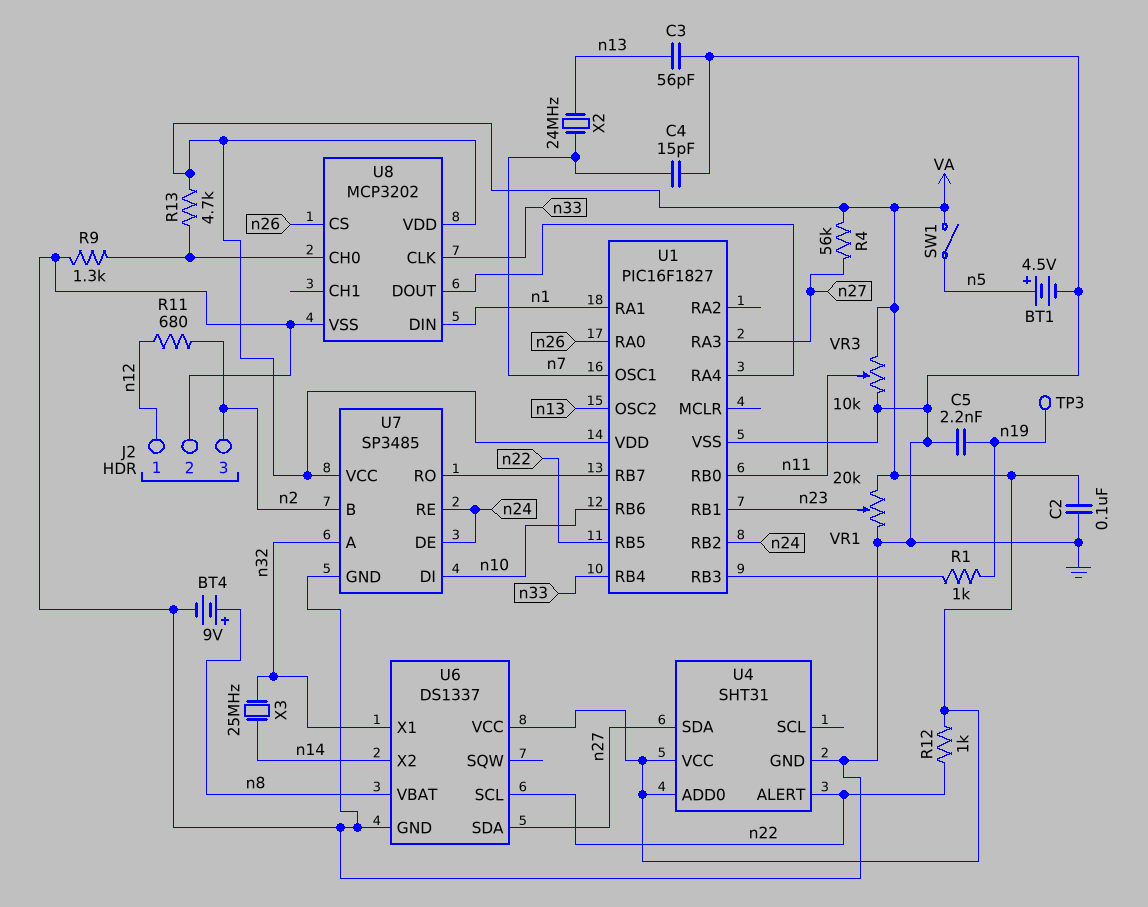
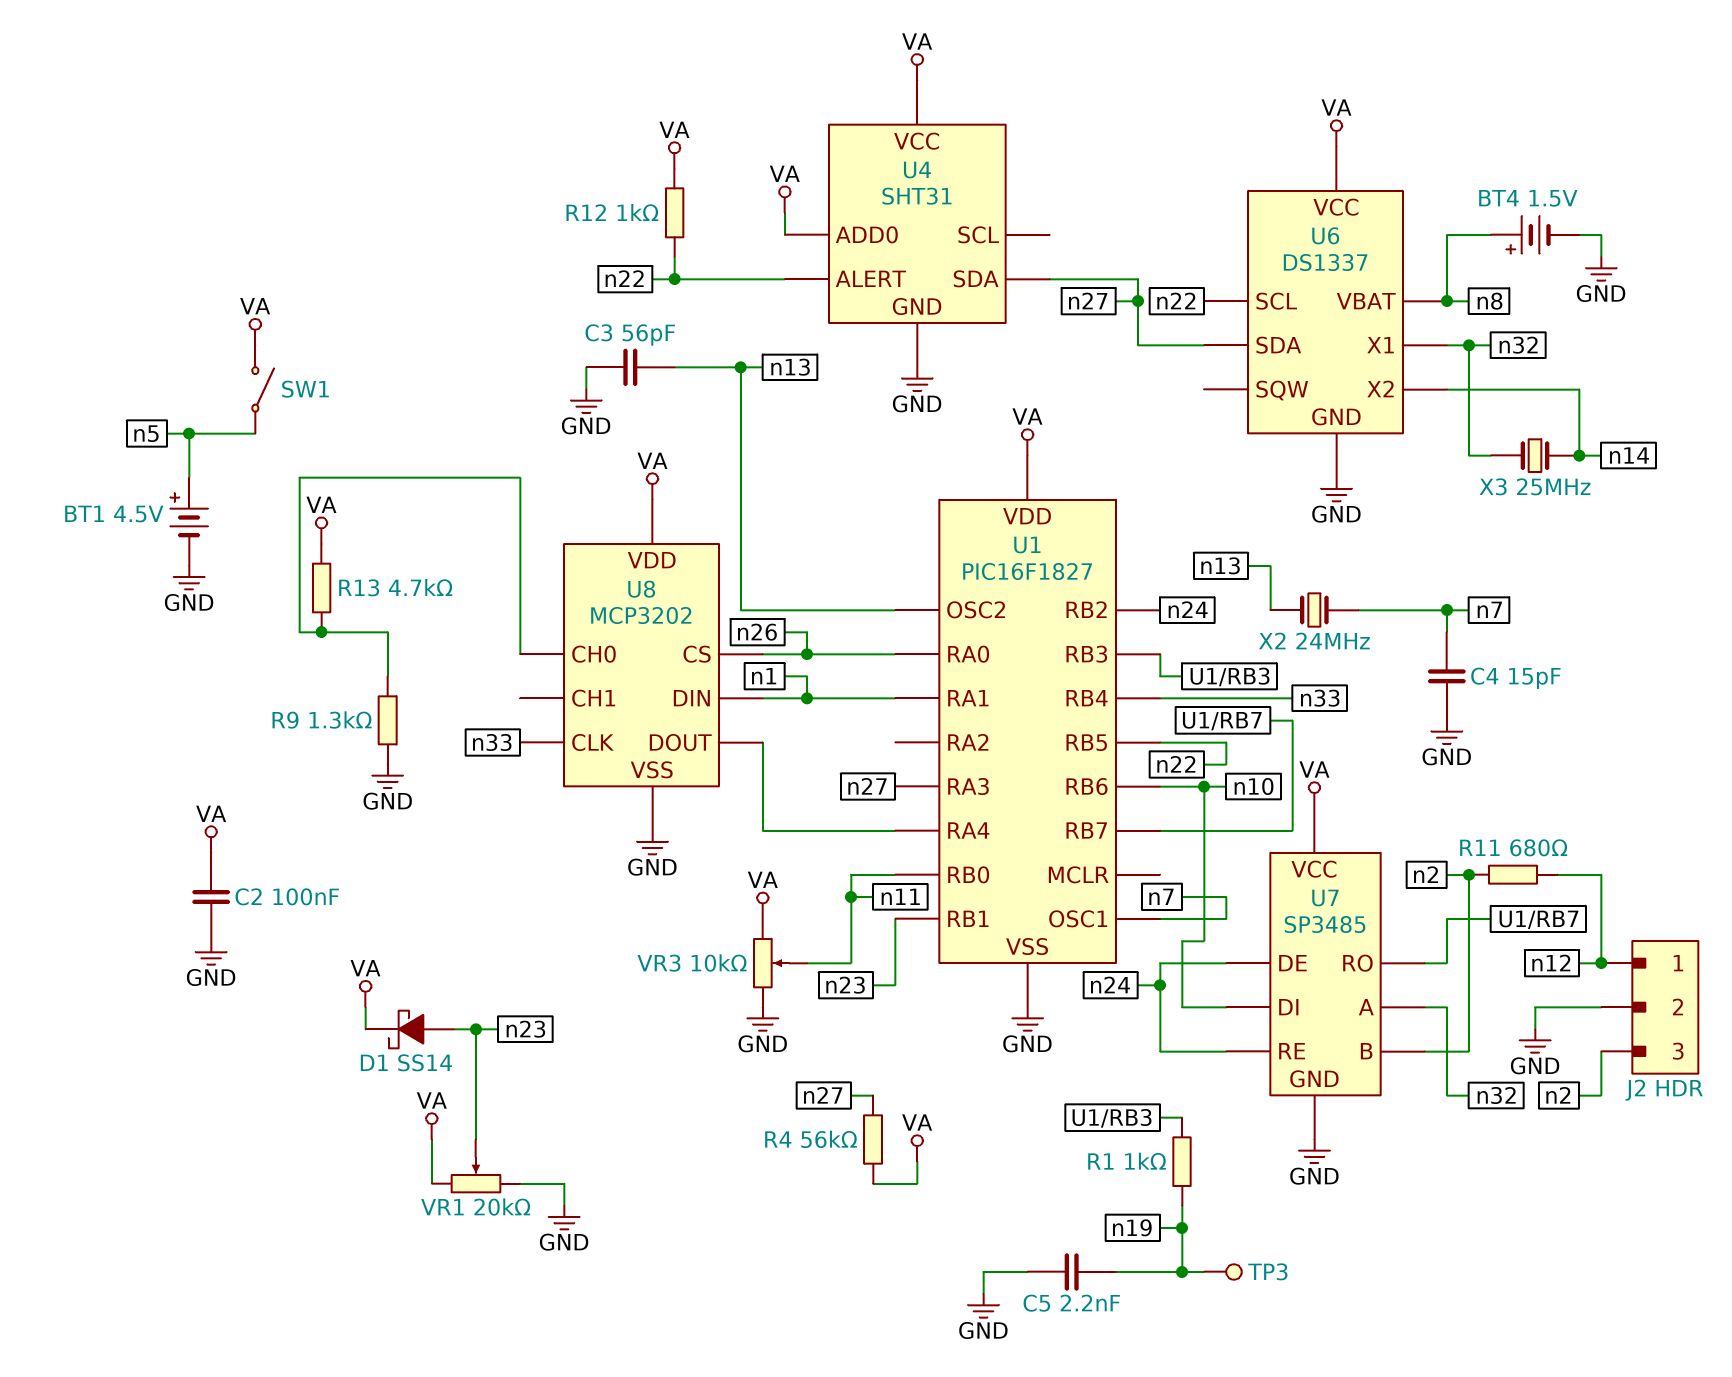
BT4: 9V (plus n8, minus GND) -> 1.5V (plus n8, minus GND)
D1: none -> schottky SS14 (A n23, K VA)

